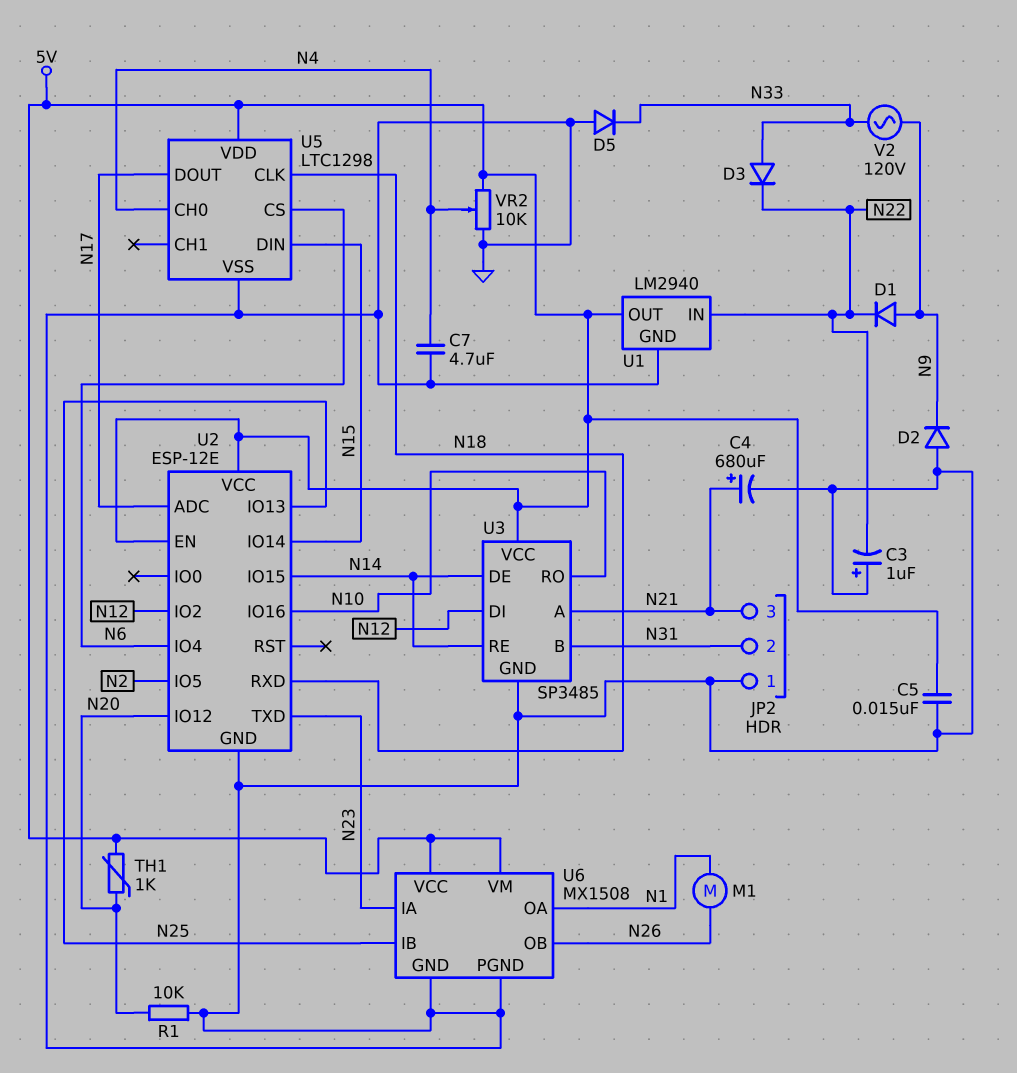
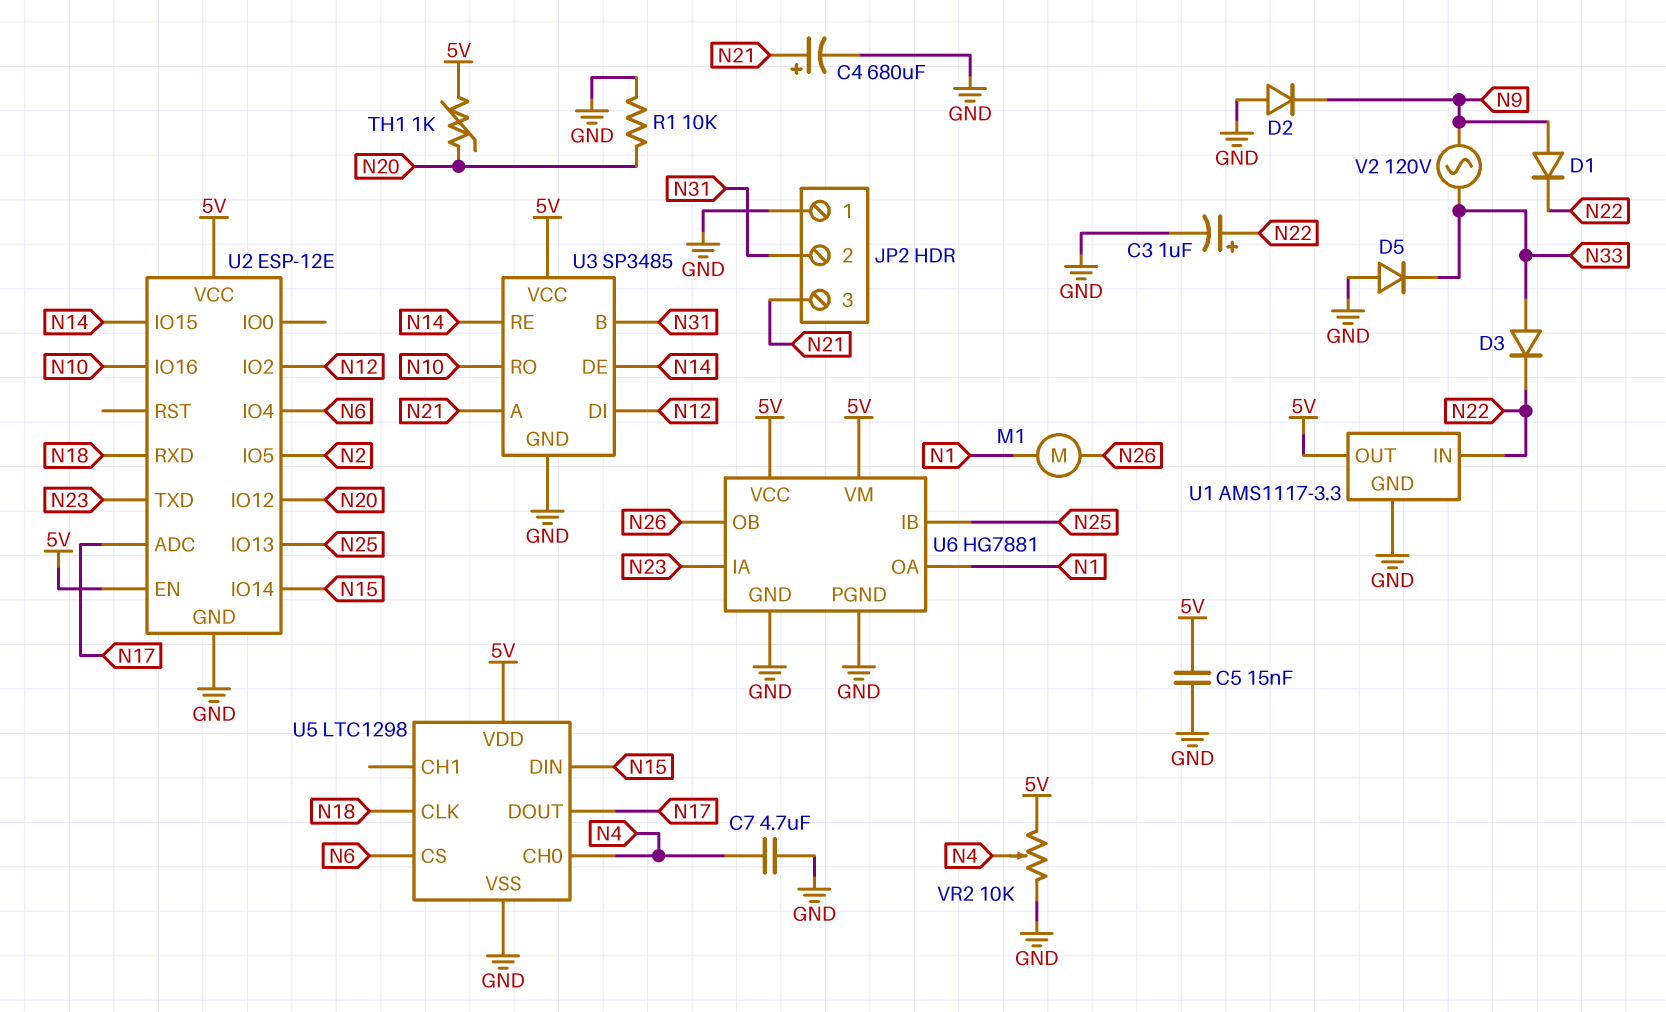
C3: 1uF (plus GND, minus N22) -> 1uF (plus N22, minus GND)
U1: LM2940 -> AMS1117-3.3
U6: MX1508 -> HG7881

